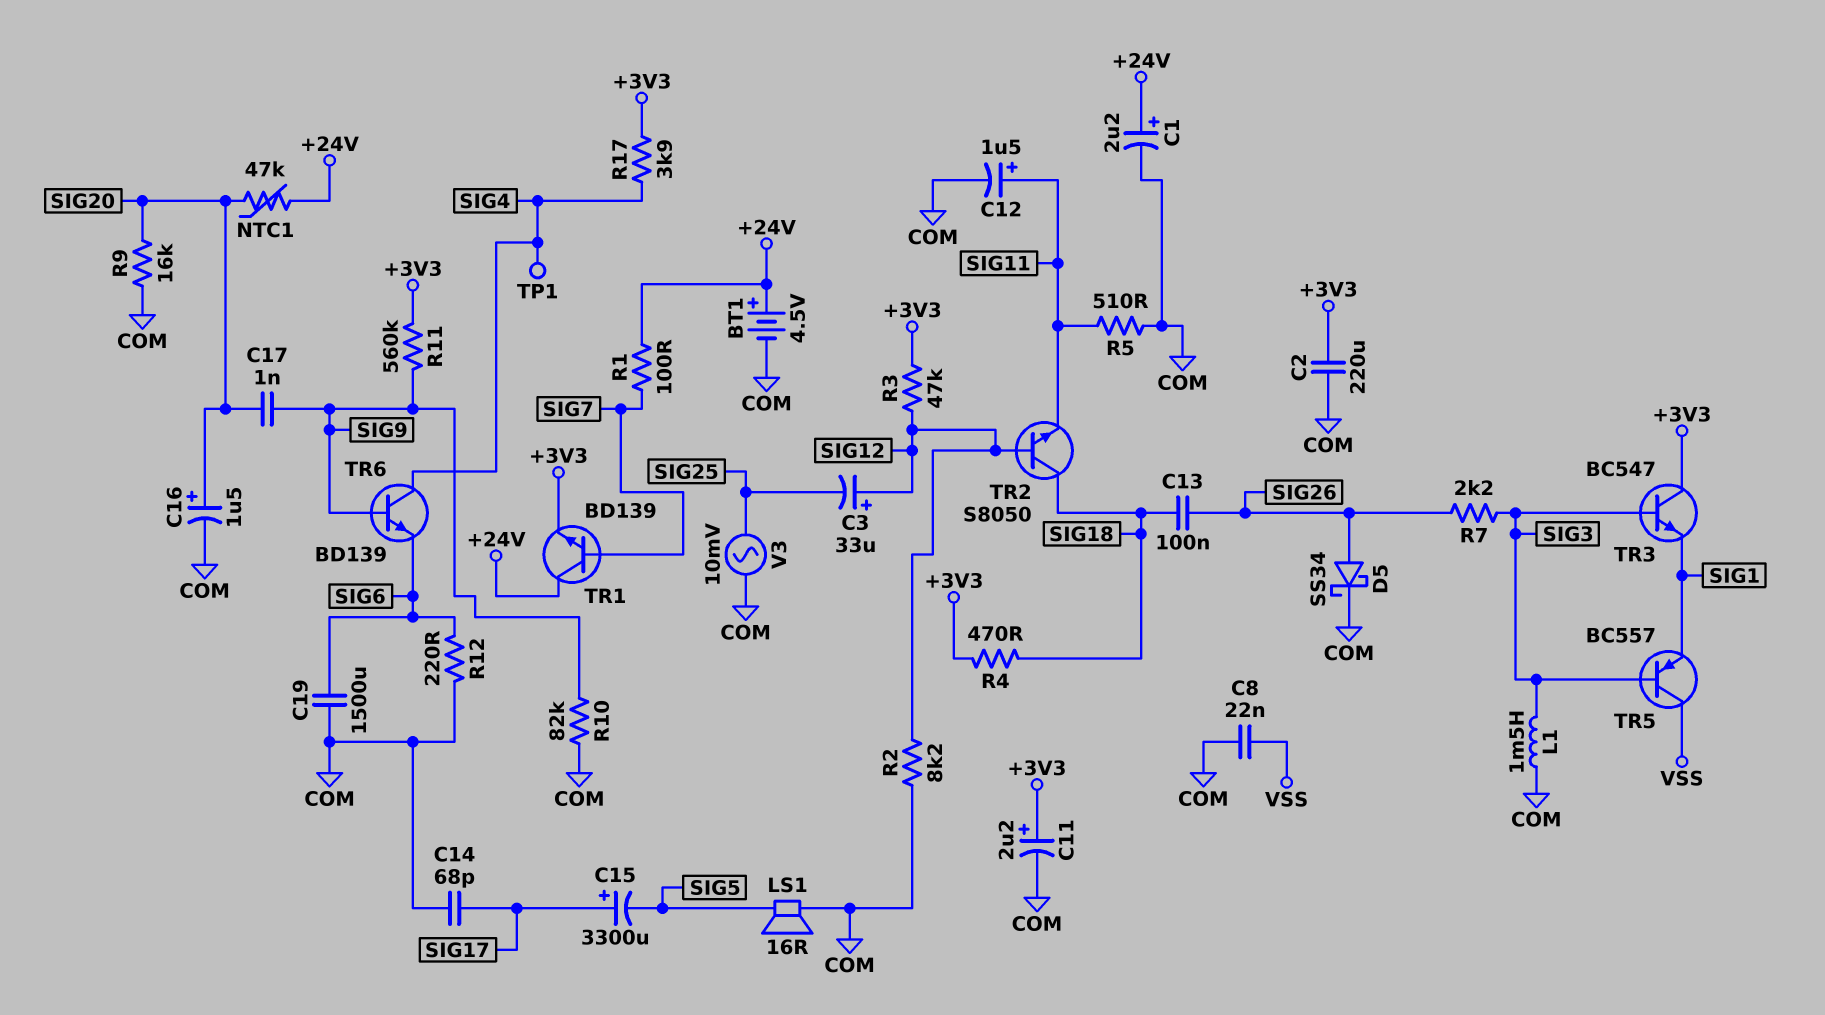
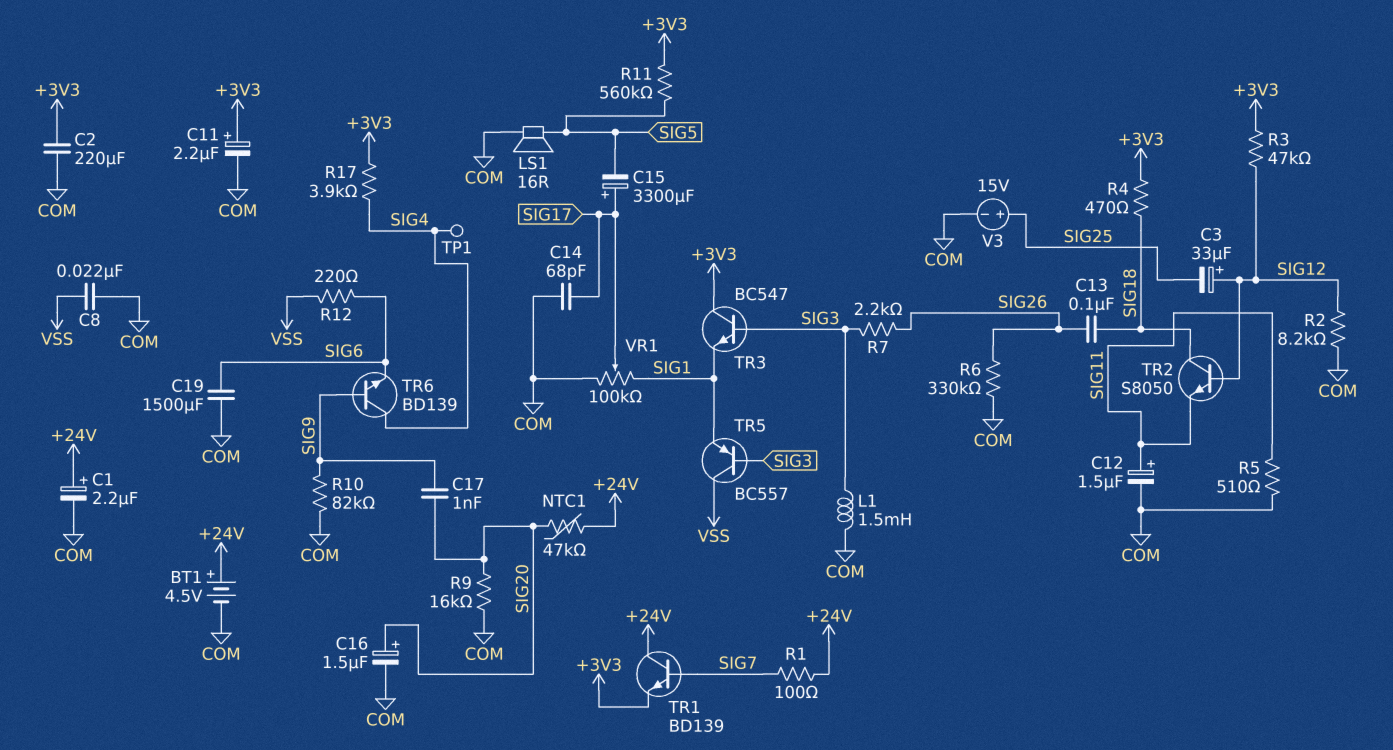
D5: schottky SS34 (A SIG26, K COM) -> none
R6: none -> 330k (COM, SIG26)
R11: 560k (+3V3, SIG9) -> 560k (+3V3, SIG5)
R12: 220 (COM, SIG6) -> 220 (SIG6, VSS)
V3: AC 10mV (COM, SIG25) -> 15V (plus SIG25, minus COM)
VR1: none -> 100k (COM, SIG1, wiper SIG17)

